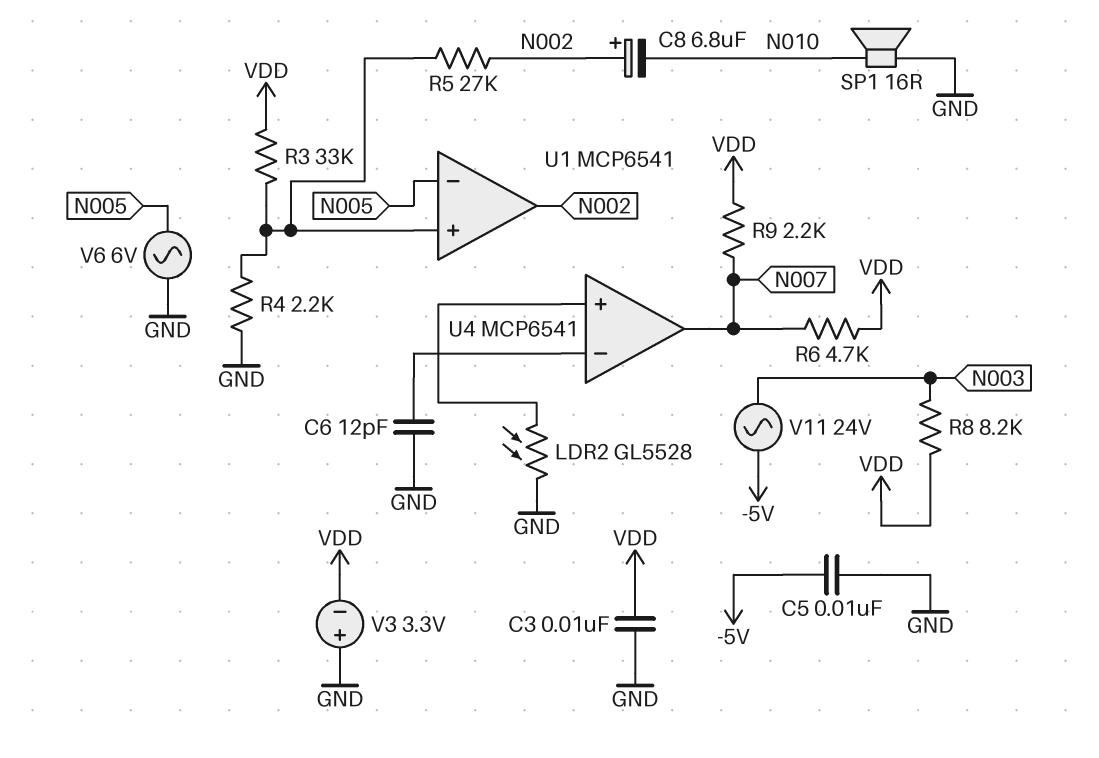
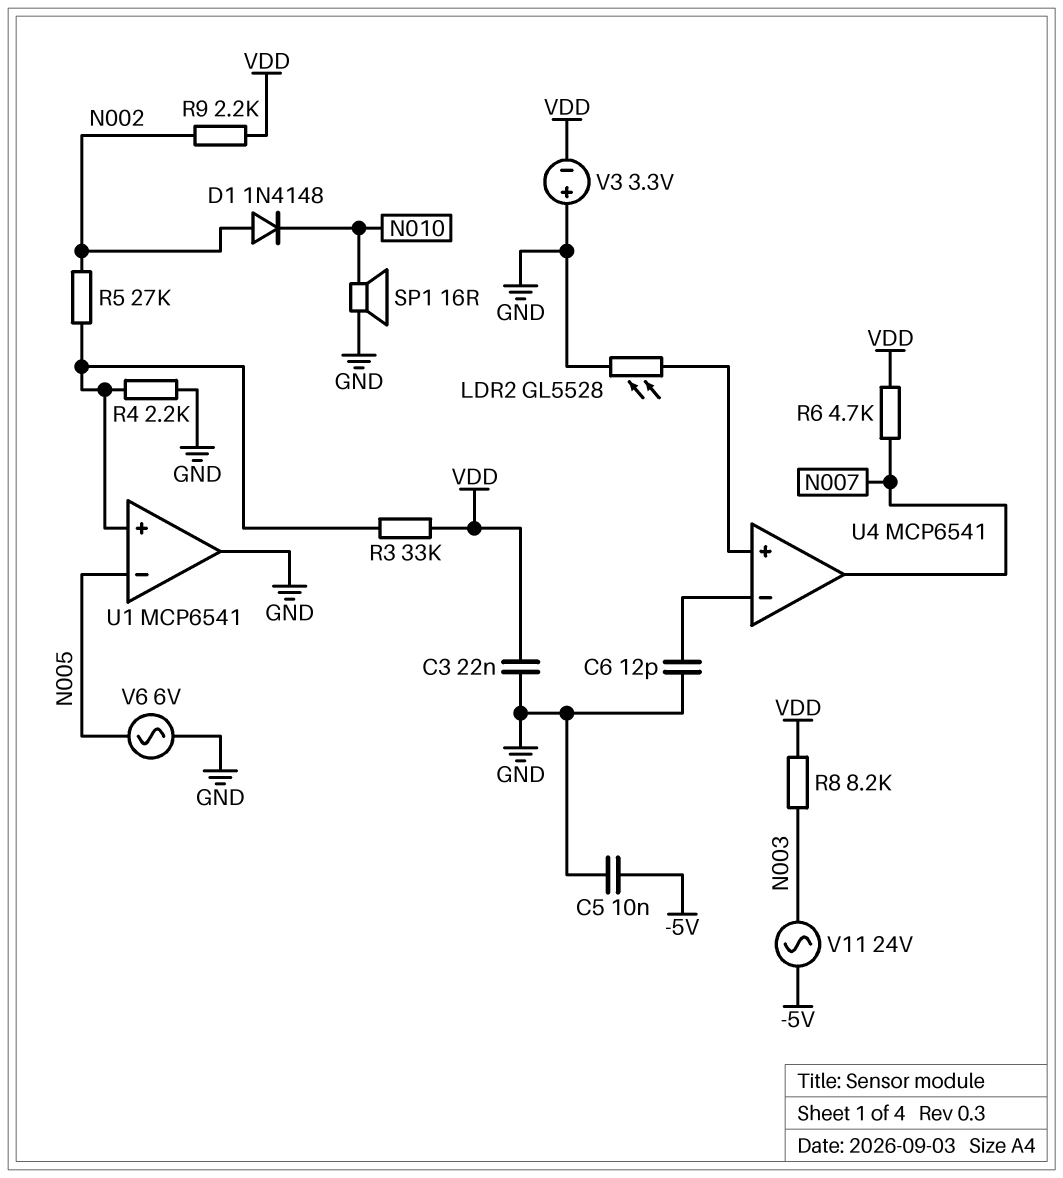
C3: 10nF (GND, VDD) -> 22nF (GND, VDD)
C8: 6.8uF (plus N002, minus N010) -> none
D1: none -> diode 1N4148 (A N002, K N010)
R9: 2.2k (N007, VDD) -> 2.2k (N002, VDD)
U1 pin out: N002 -> GND

